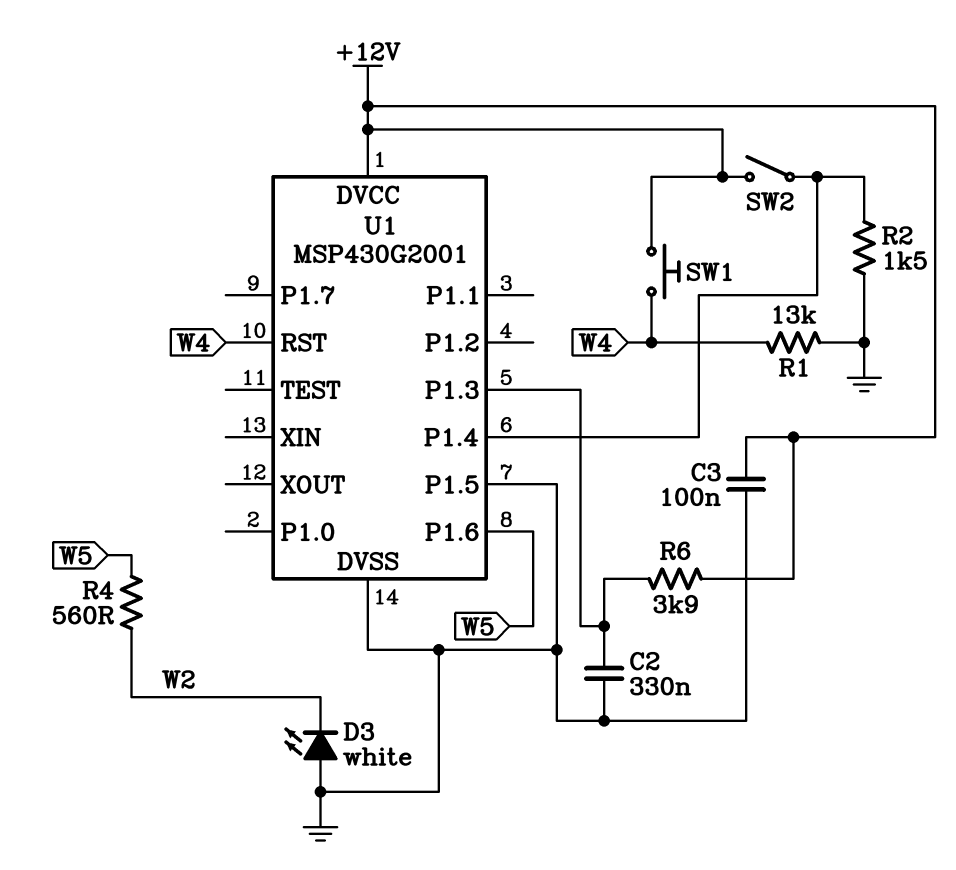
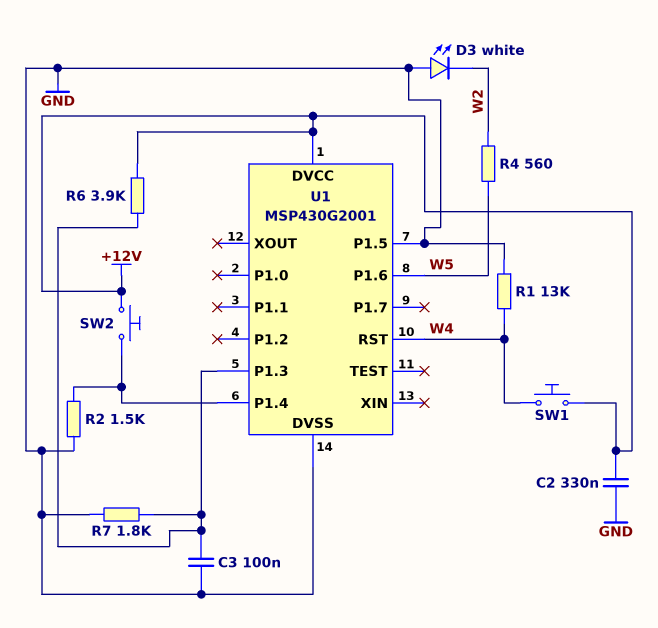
C2: 330nF (GND, U1/P1.3) -> 330nF (+12V, GND)
C3: 100nF (+12V, GND) -> 100nF (GND, U1/P1.3)
R7: none -> 1.8k (GND, U1/P1.3)
SW2: switch (+12V, U1/P1.4) -> button (+12V, U1/P1.4)

